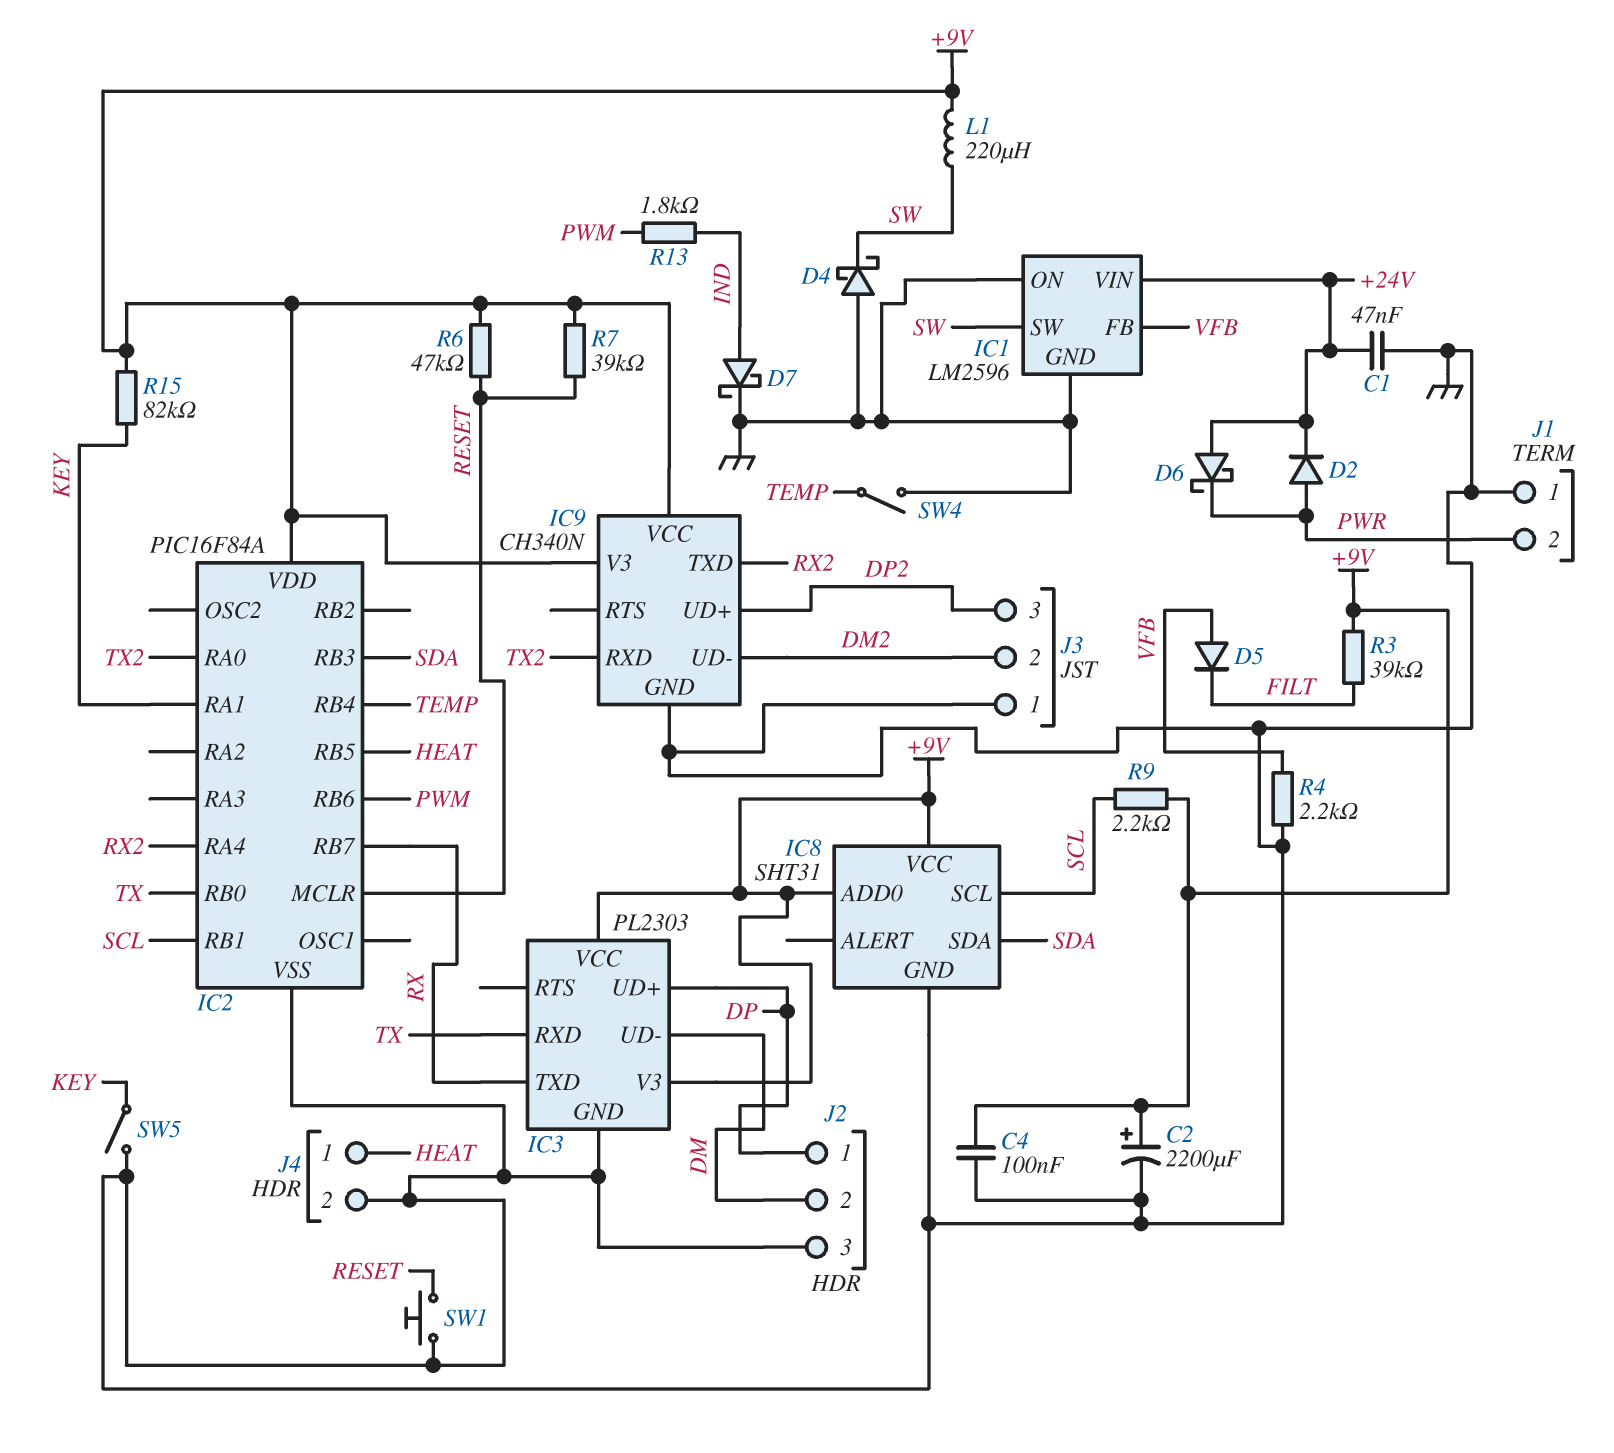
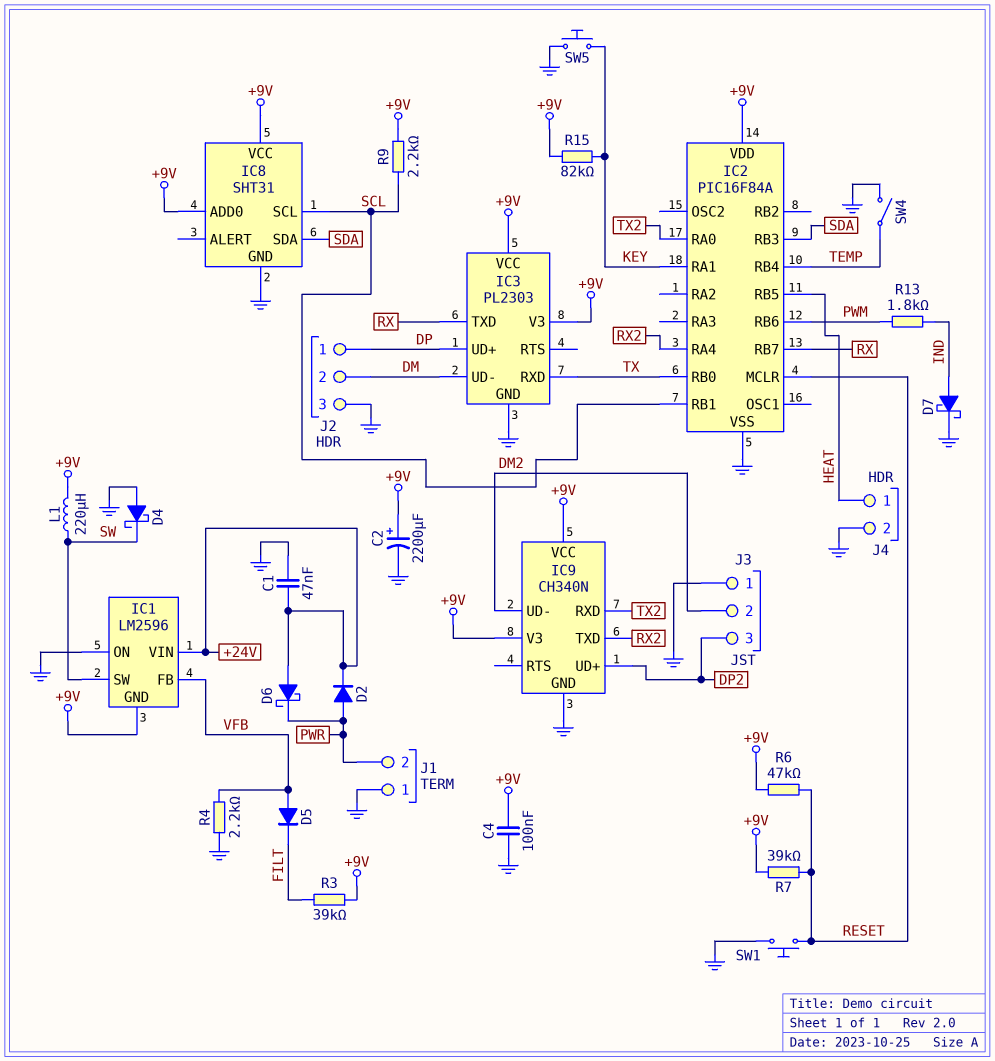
IC1 pin GND: GND -> +9V
SW5: switch (GND, KEY) -> button (GND, KEY)

